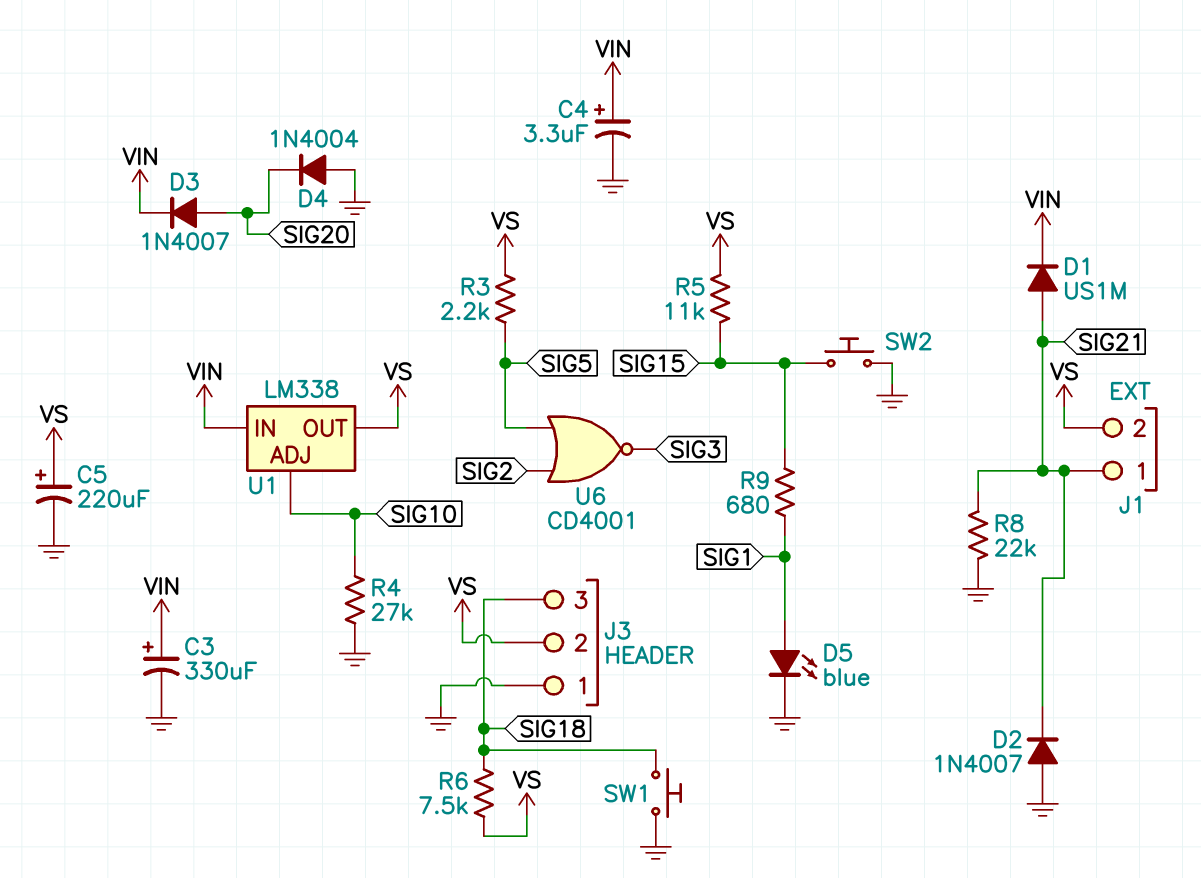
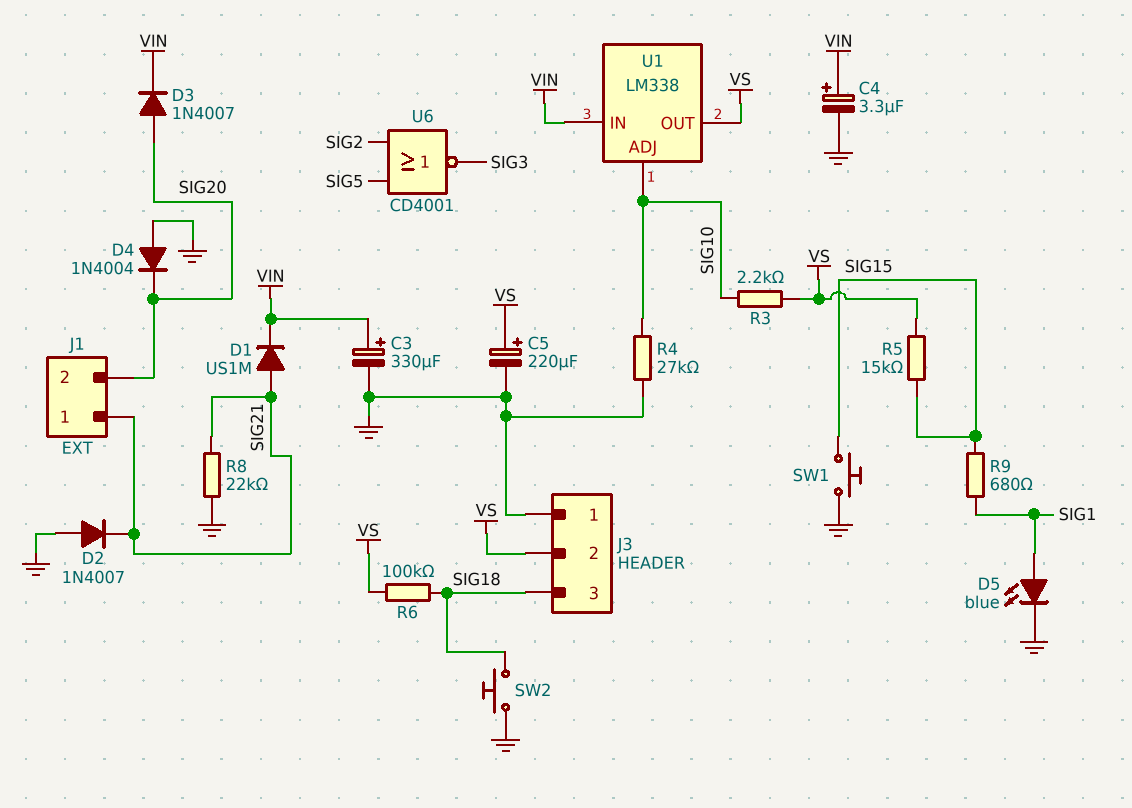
J1 pin 2: VS -> SIG20
R3: 2.2k (SIG5, VS) -> 2.2k (SIG10, VS)
R5: 11k (SIG15, VS) -> 15k (SIG15, VS)
R6: 7.5k (SIG18, VS) -> 100k (SIG18, VS)
SW1: button (GND, SIG18) -> button (GND, SIG15)
SW2: button (GND, SIG15) -> button (GND, SIG18)

